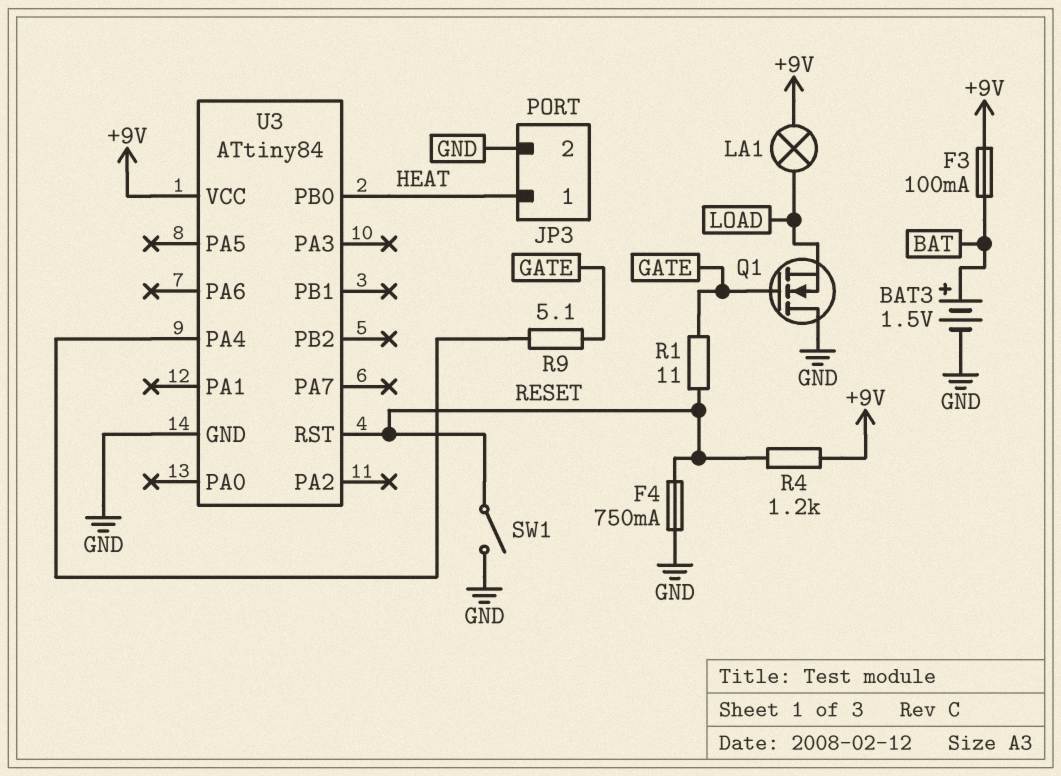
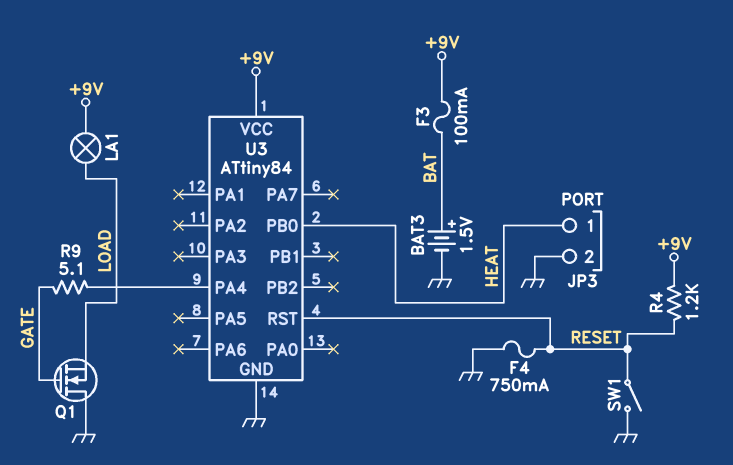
R1: 11 (GATE, RESET) -> none

